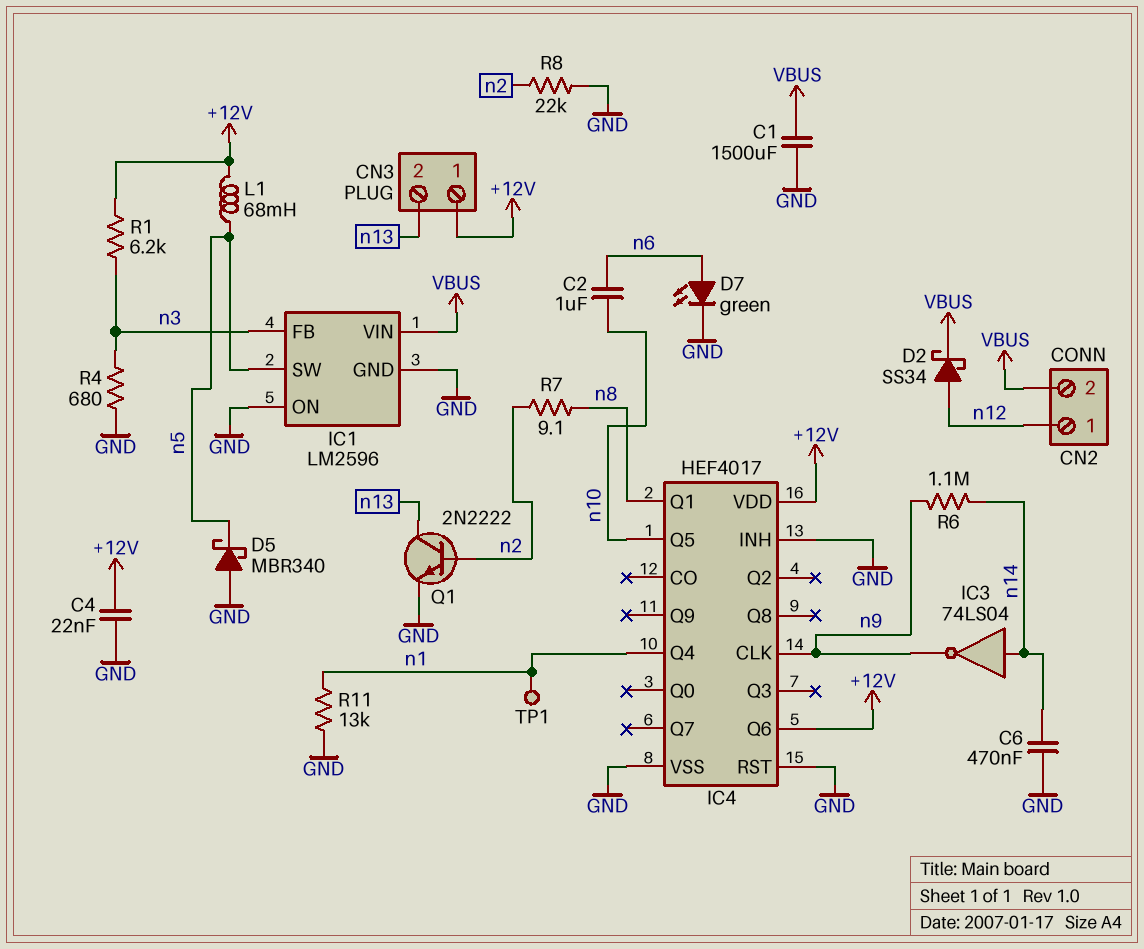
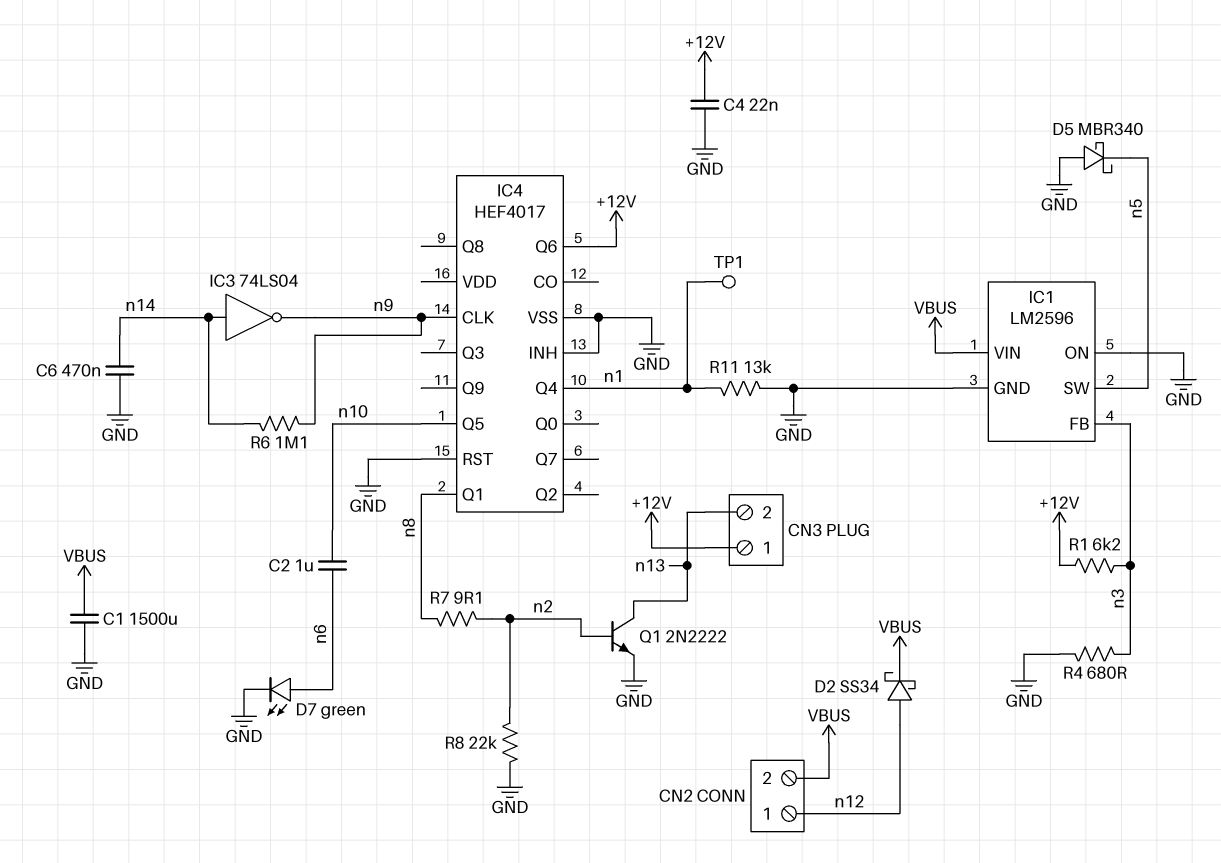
IC4 pin VDD: +12V -> none
L1: 68mH (+12V, n5) -> none

